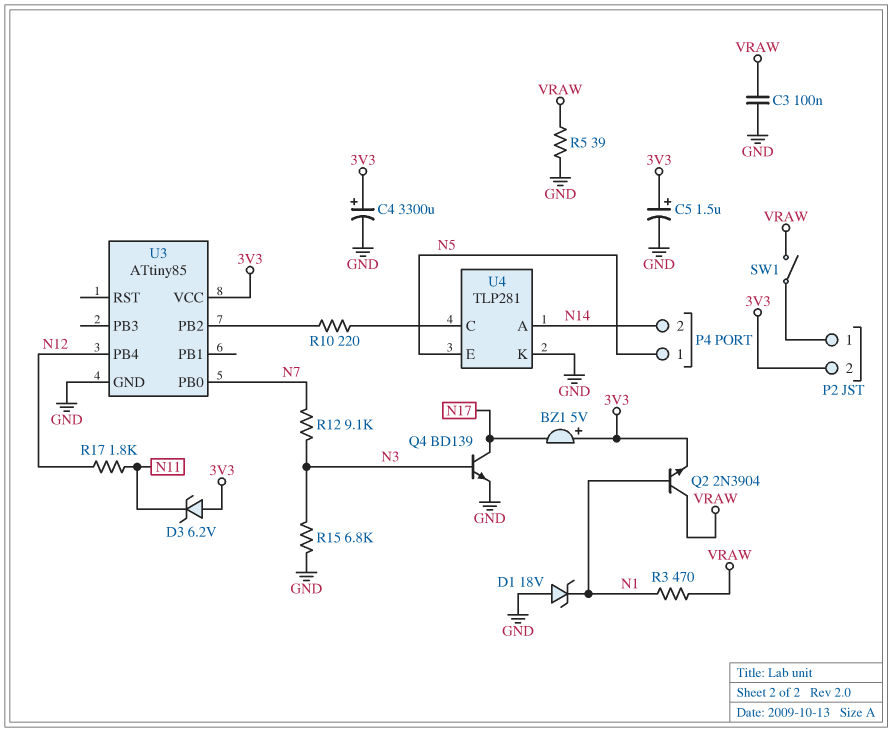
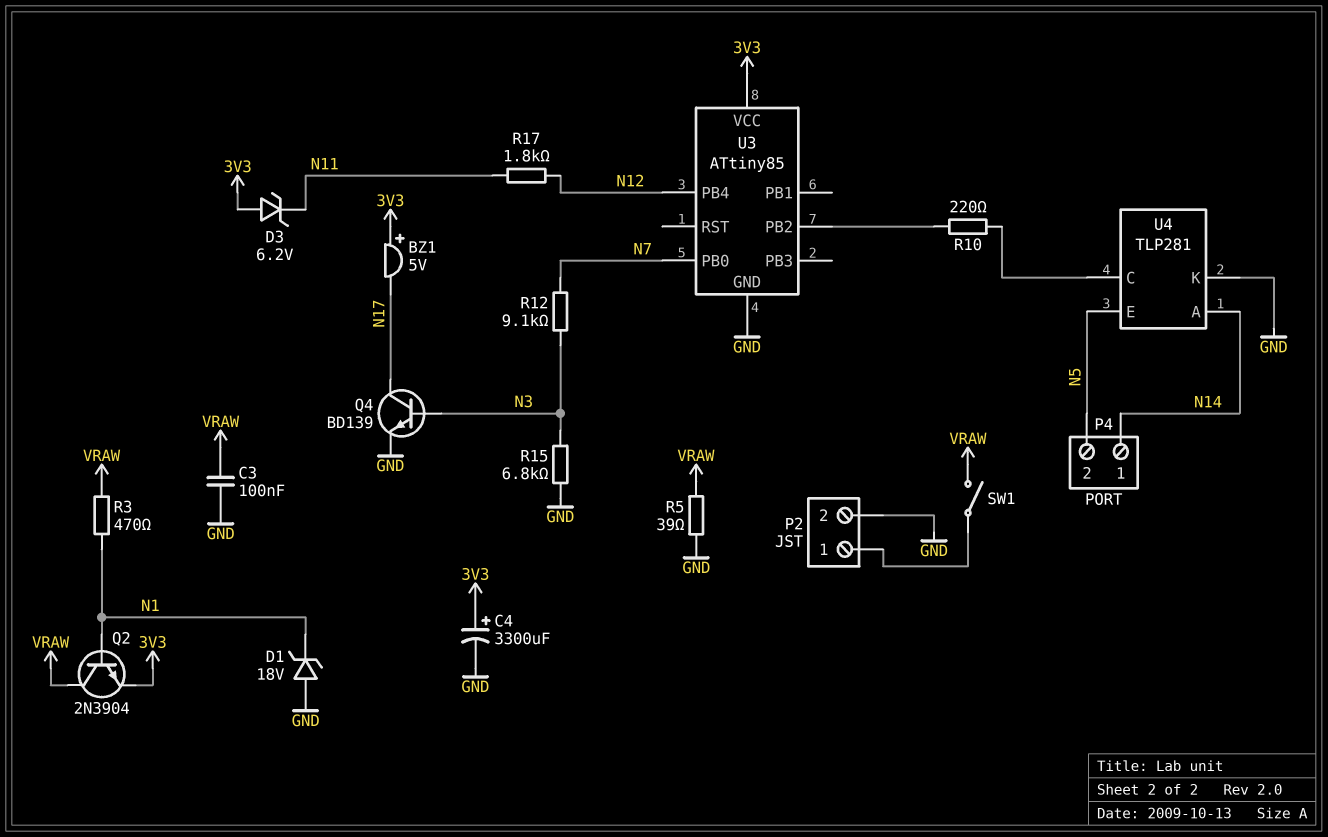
C5: 1.5uF (plus 3V3, minus GND) -> none
P2 pin 2: 3V3 -> GND
P4 pin 1: N5 -> N14
P4 pin 2: N14 -> N5

